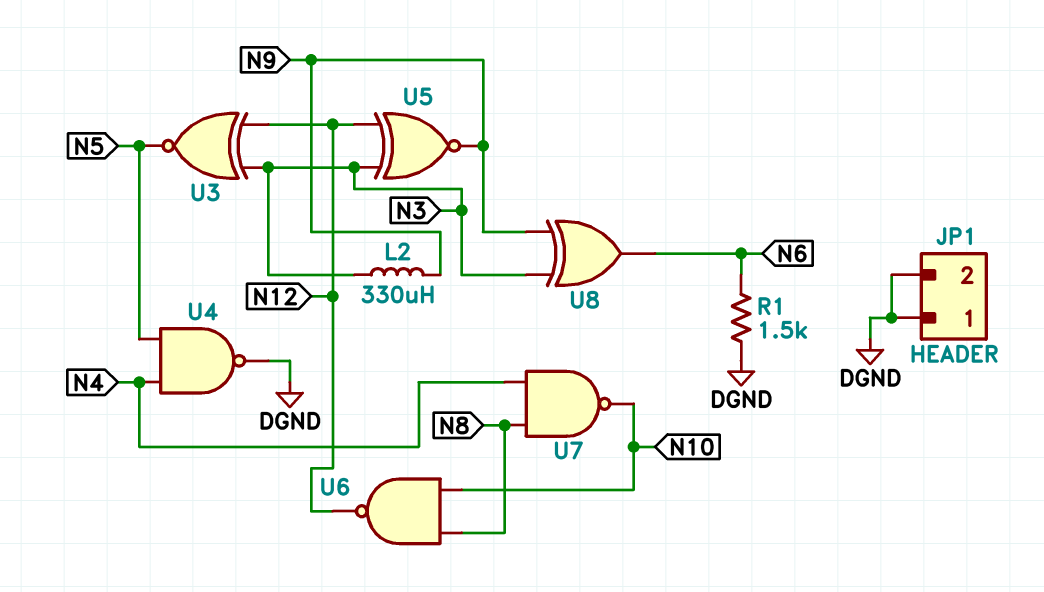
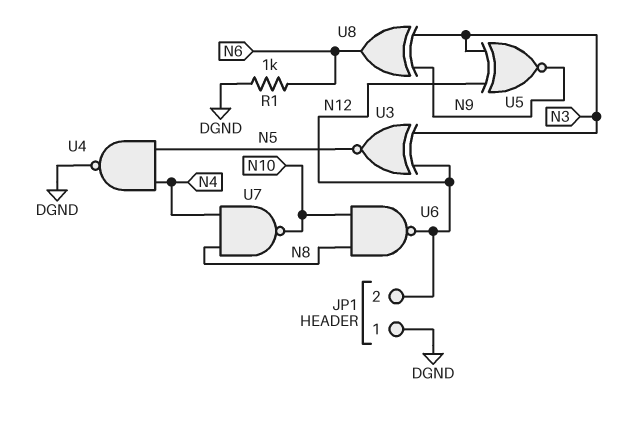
JP1 pin 2: DGND -> N12
L2: 330uH (N3, N9) -> none
R1: 1.5k (DGND, N6) -> 1k (DGND, N6)

